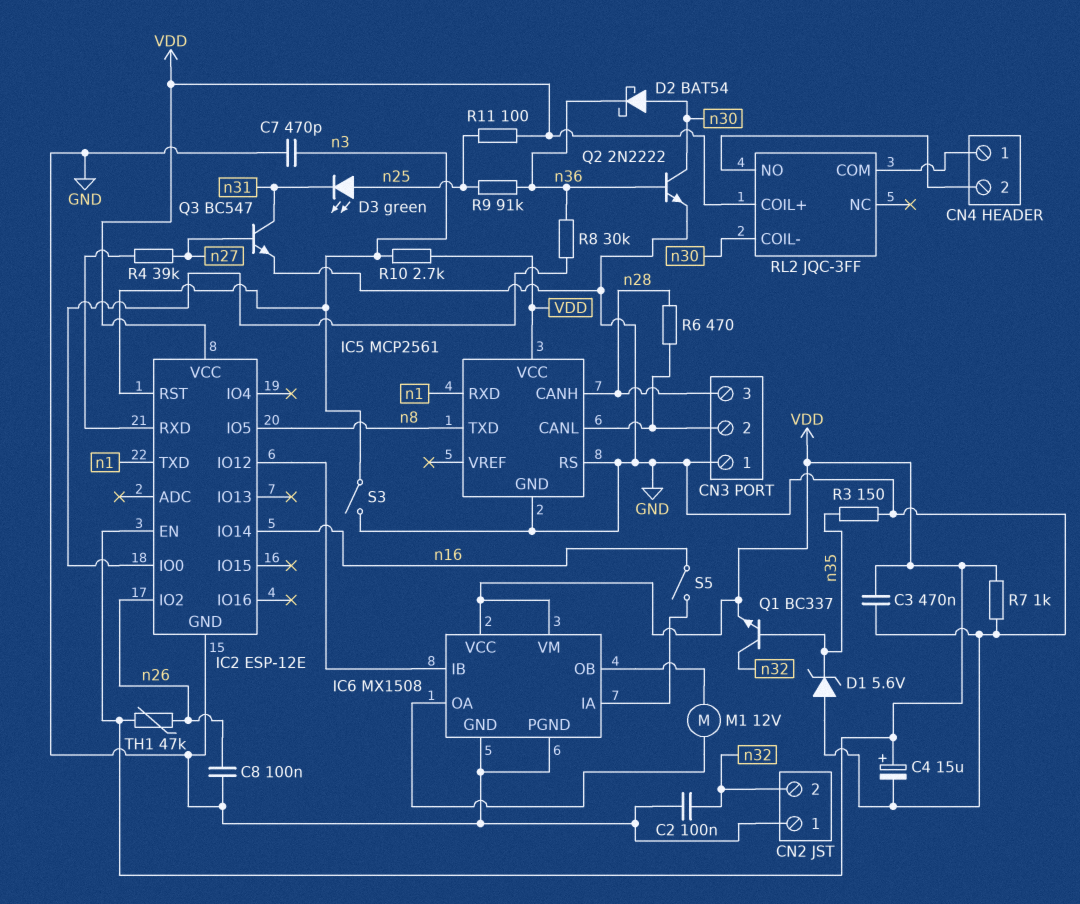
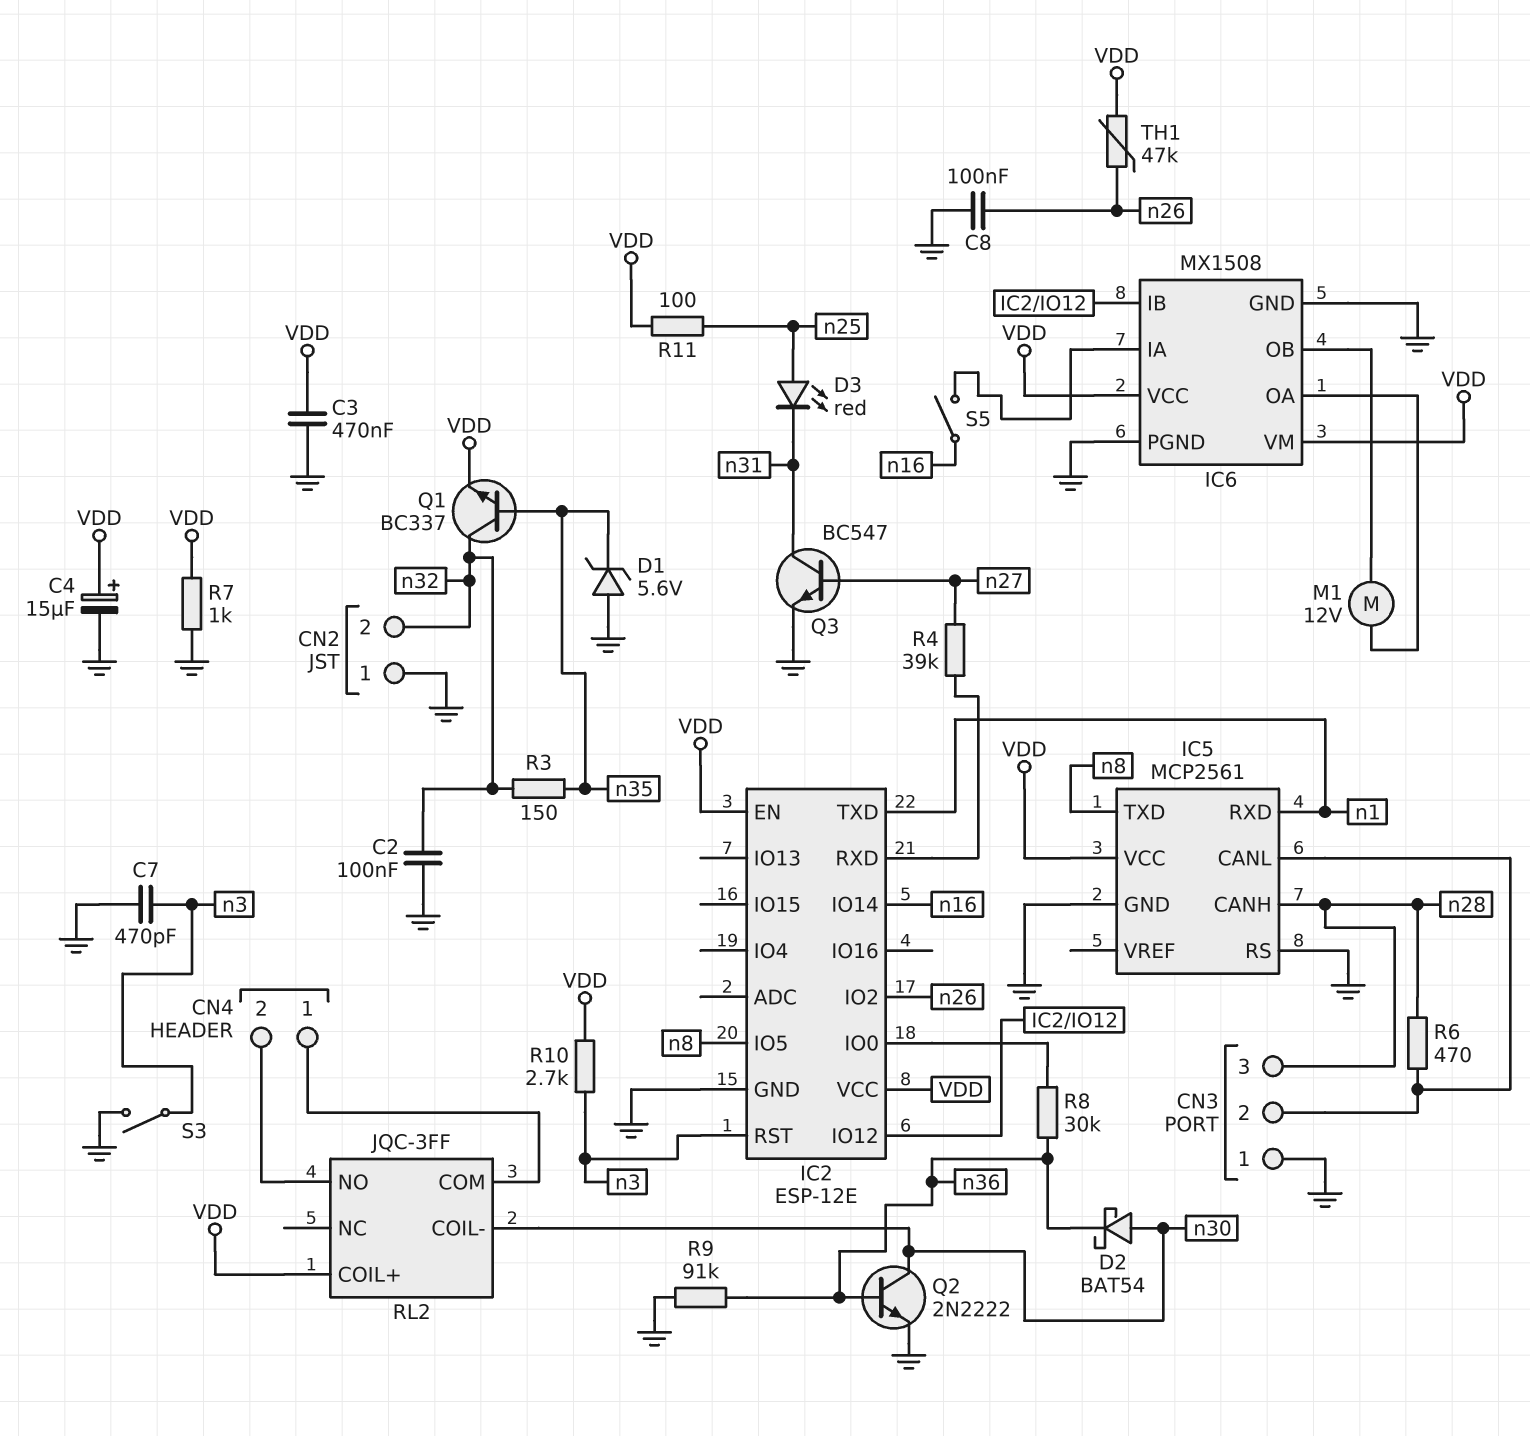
D3: LED green (A n25, K n31) -> LED red (A n25, K n31)
R3: 150 (GND, n35) -> 150 (n32, n35)
R9: 91k (n25, n36) -> 91k (GND, n36)

